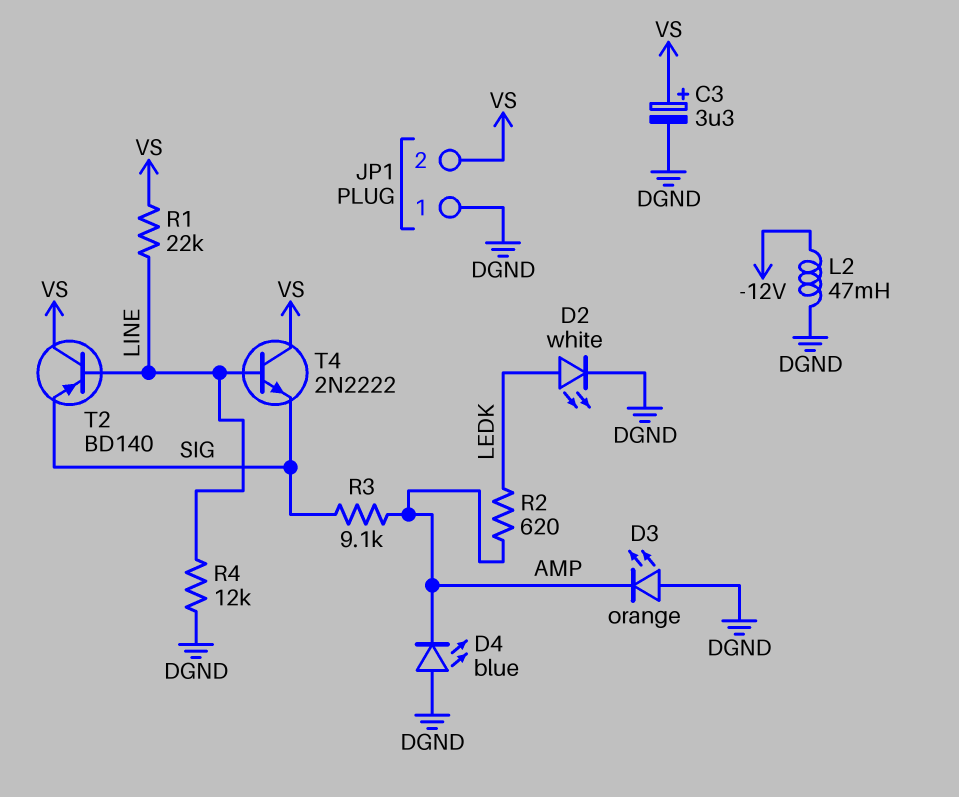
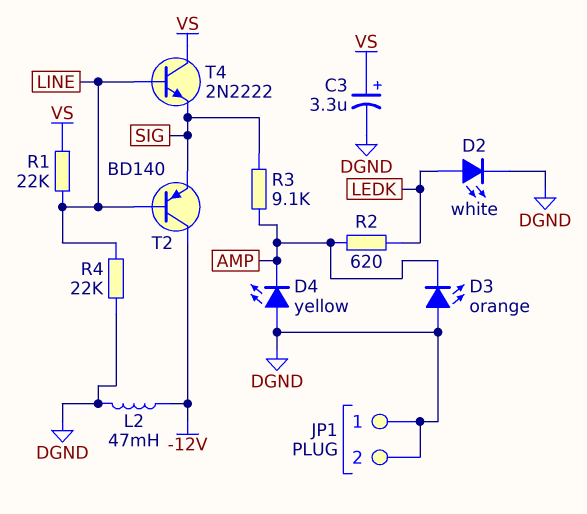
D4: LED blue (A DGND, K AMP) -> LED yellow (A DGND, K AMP)
JP1 pin 2: VS -> DGND
R4: 12k (DGND, LINE) -> 22k (DGND, LINE)
T2: PNP BD140 (B LINE, C VS, E SIG) -> PNP BD140 (B LINE, C -12V, E SIG)

